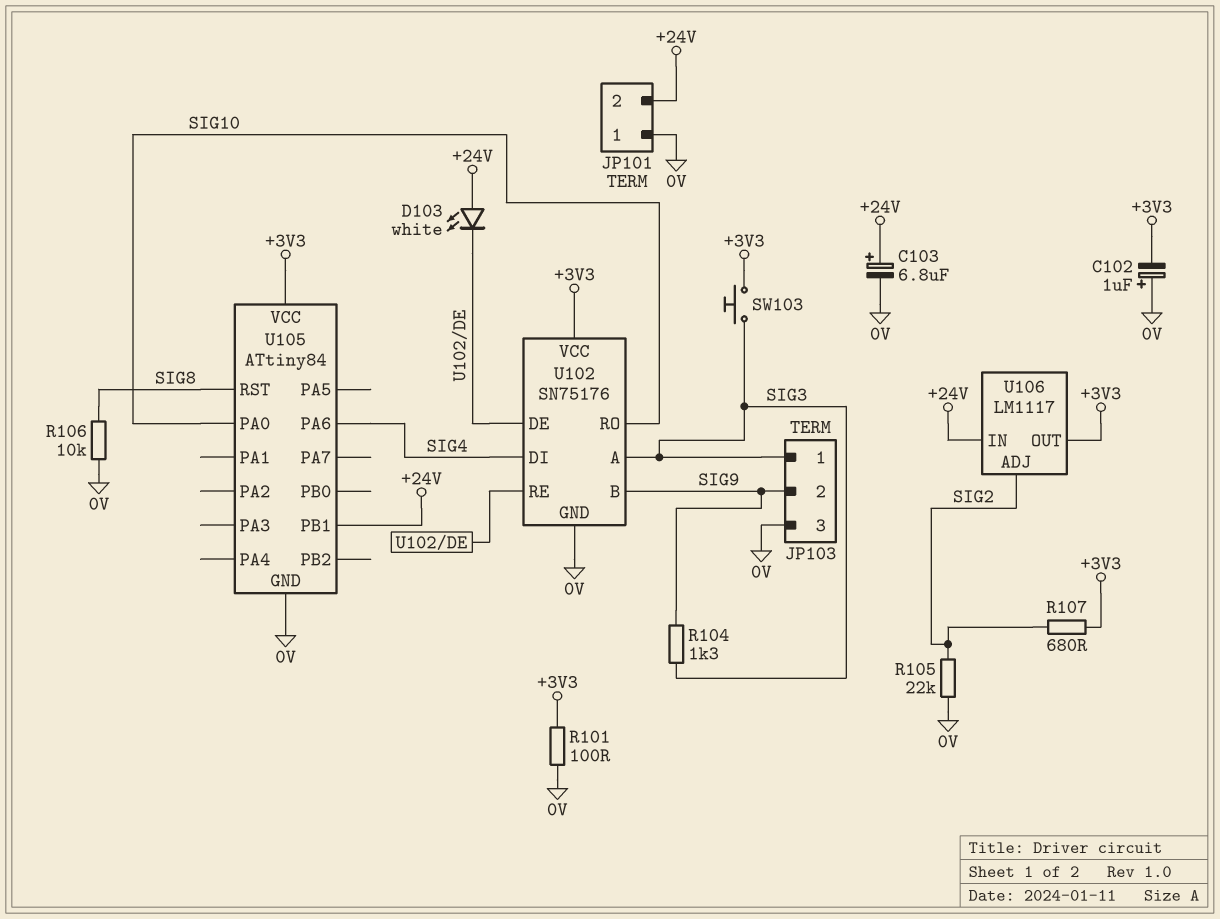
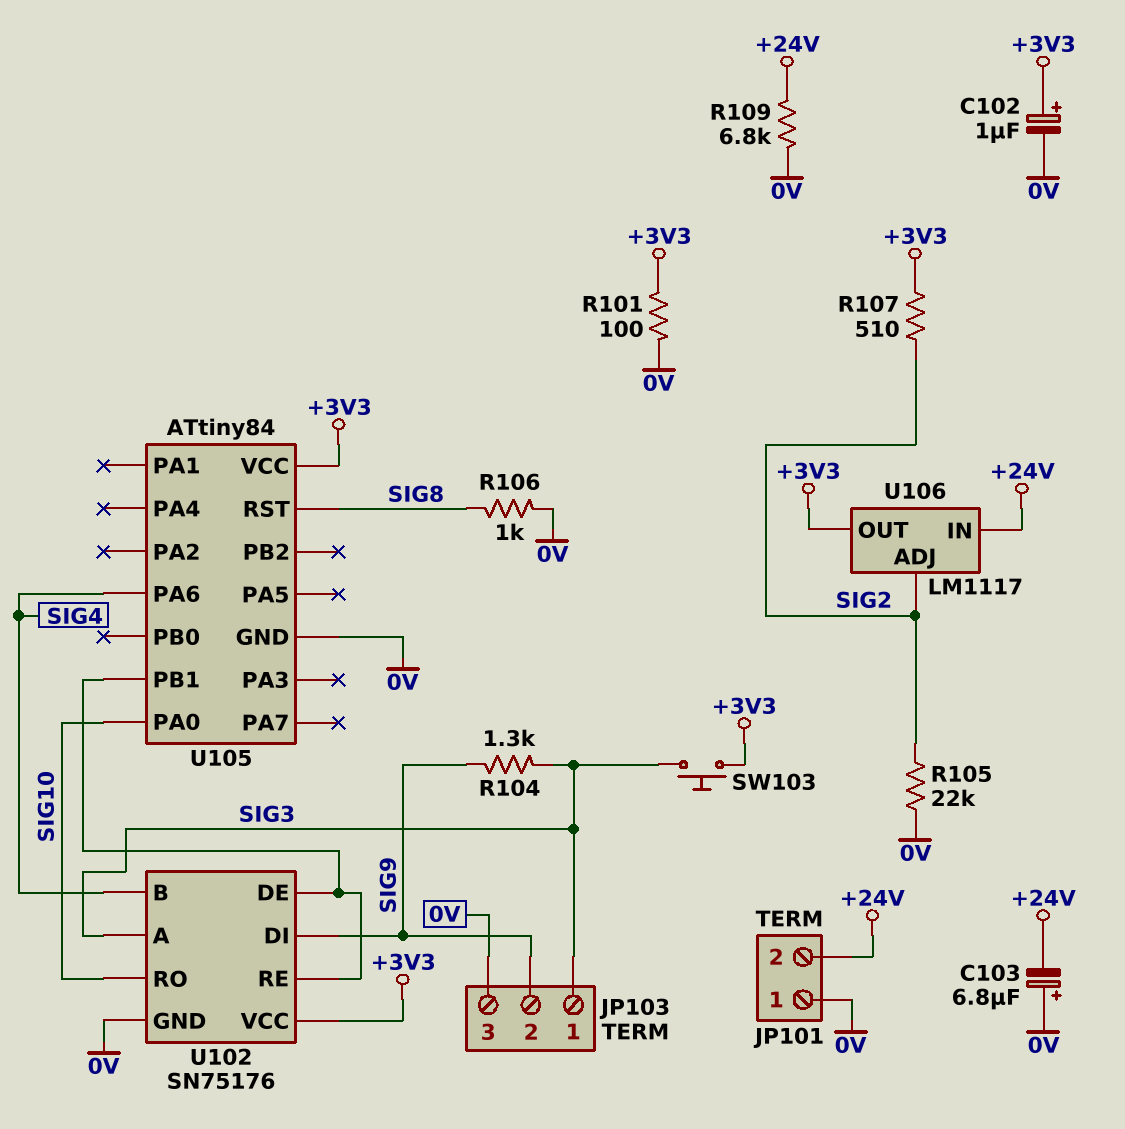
C102: 1uF (plus 0V, minus +3V3) -> 1uF (plus +3V3, minus 0V)
C103: 6.8uF (plus +24V, minus 0V) -> 6.8uF (plus 0V, minus +24V)
D103: LED white (A +24V, K U102/DE) -> none
R106: 10k (0V, SIG8) -> 1k (0V, SIG8)
R107: 680 (+3V3, SIG2) -> 510 (+3V3, SIG2)
R109: none -> 6.8k (+24V, 0V)
U102 pin B: SIG9 -> SIG4
U102 pin DI: SIG4 -> SIG9
U105 pin PB1: +24V -> U102/DE

